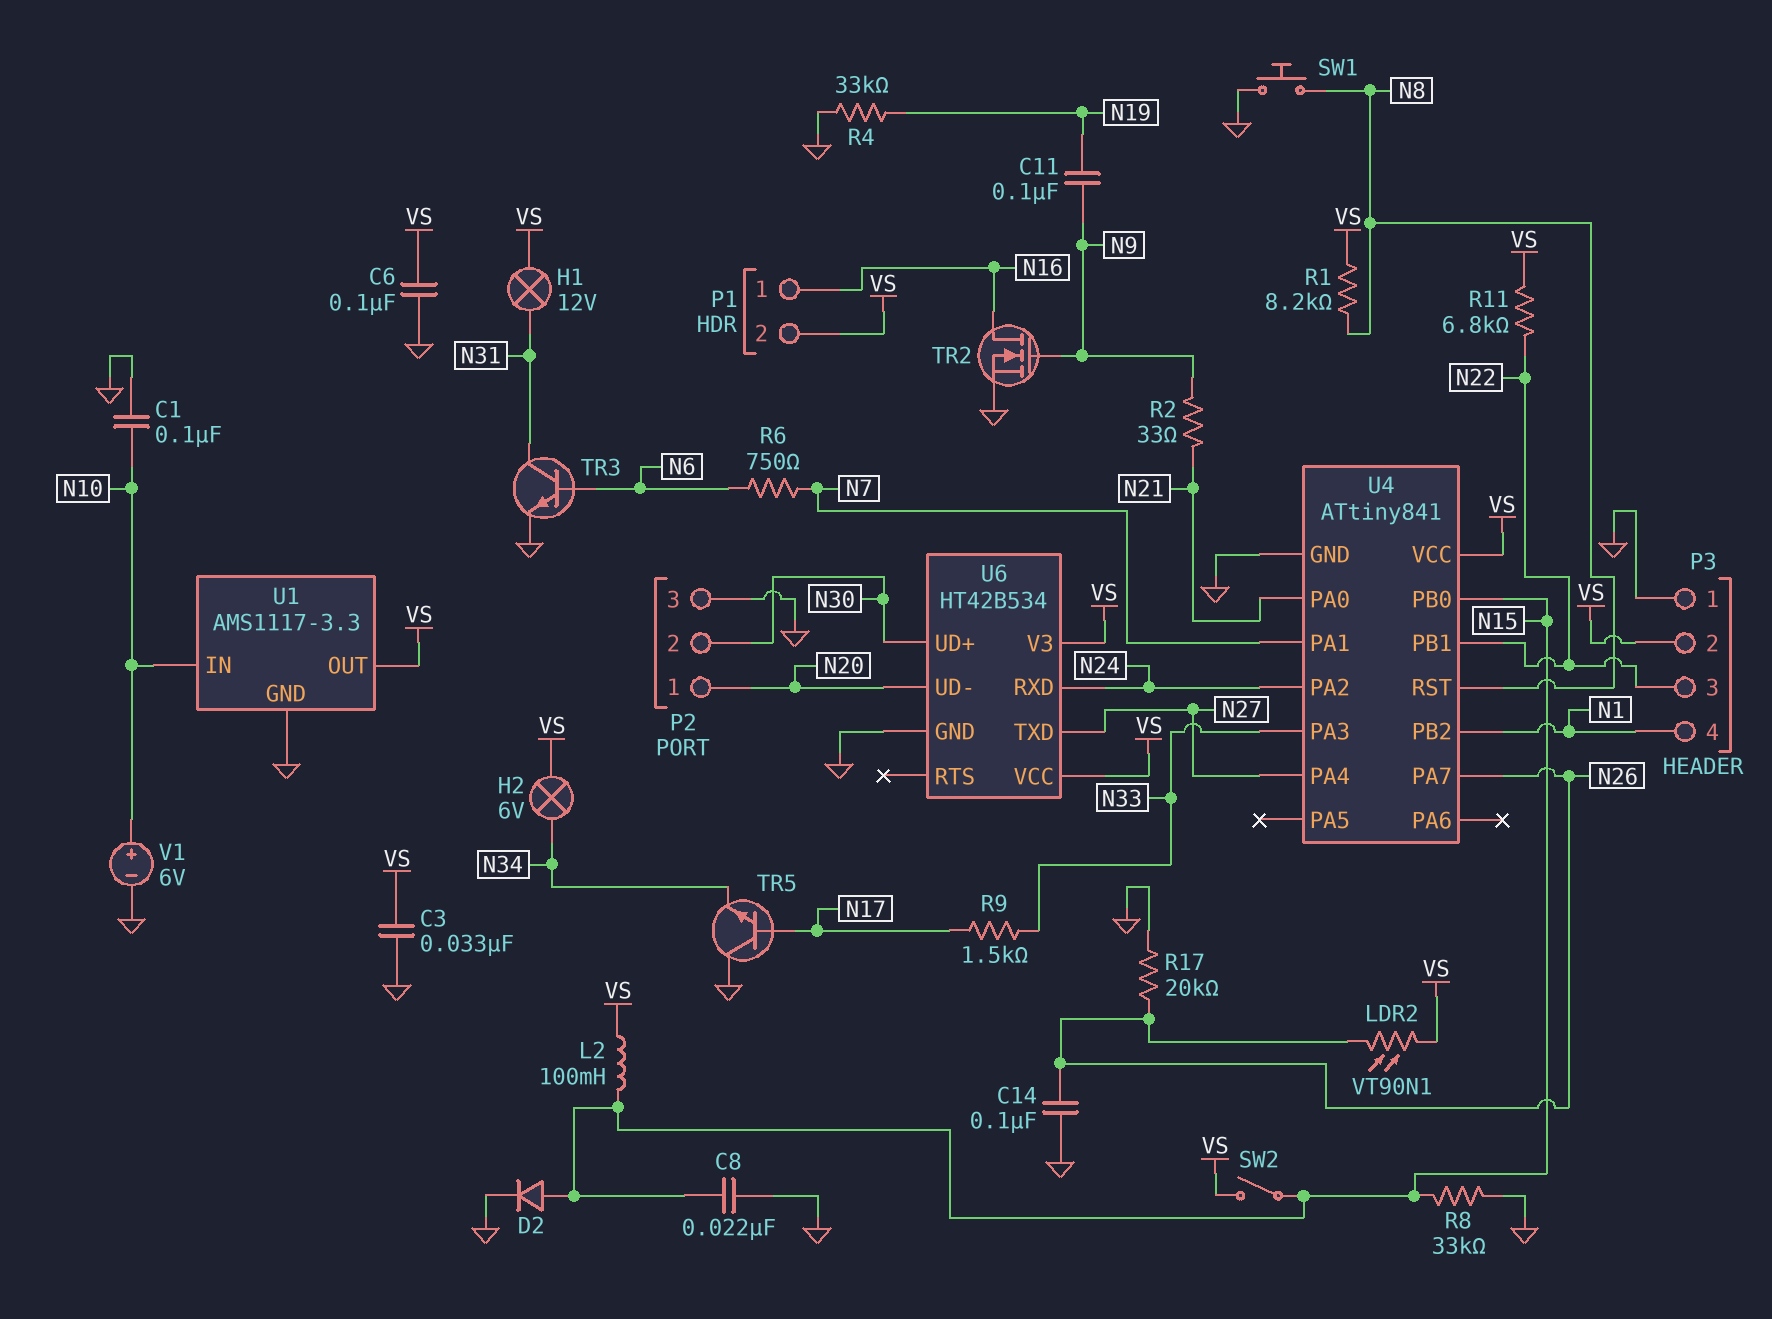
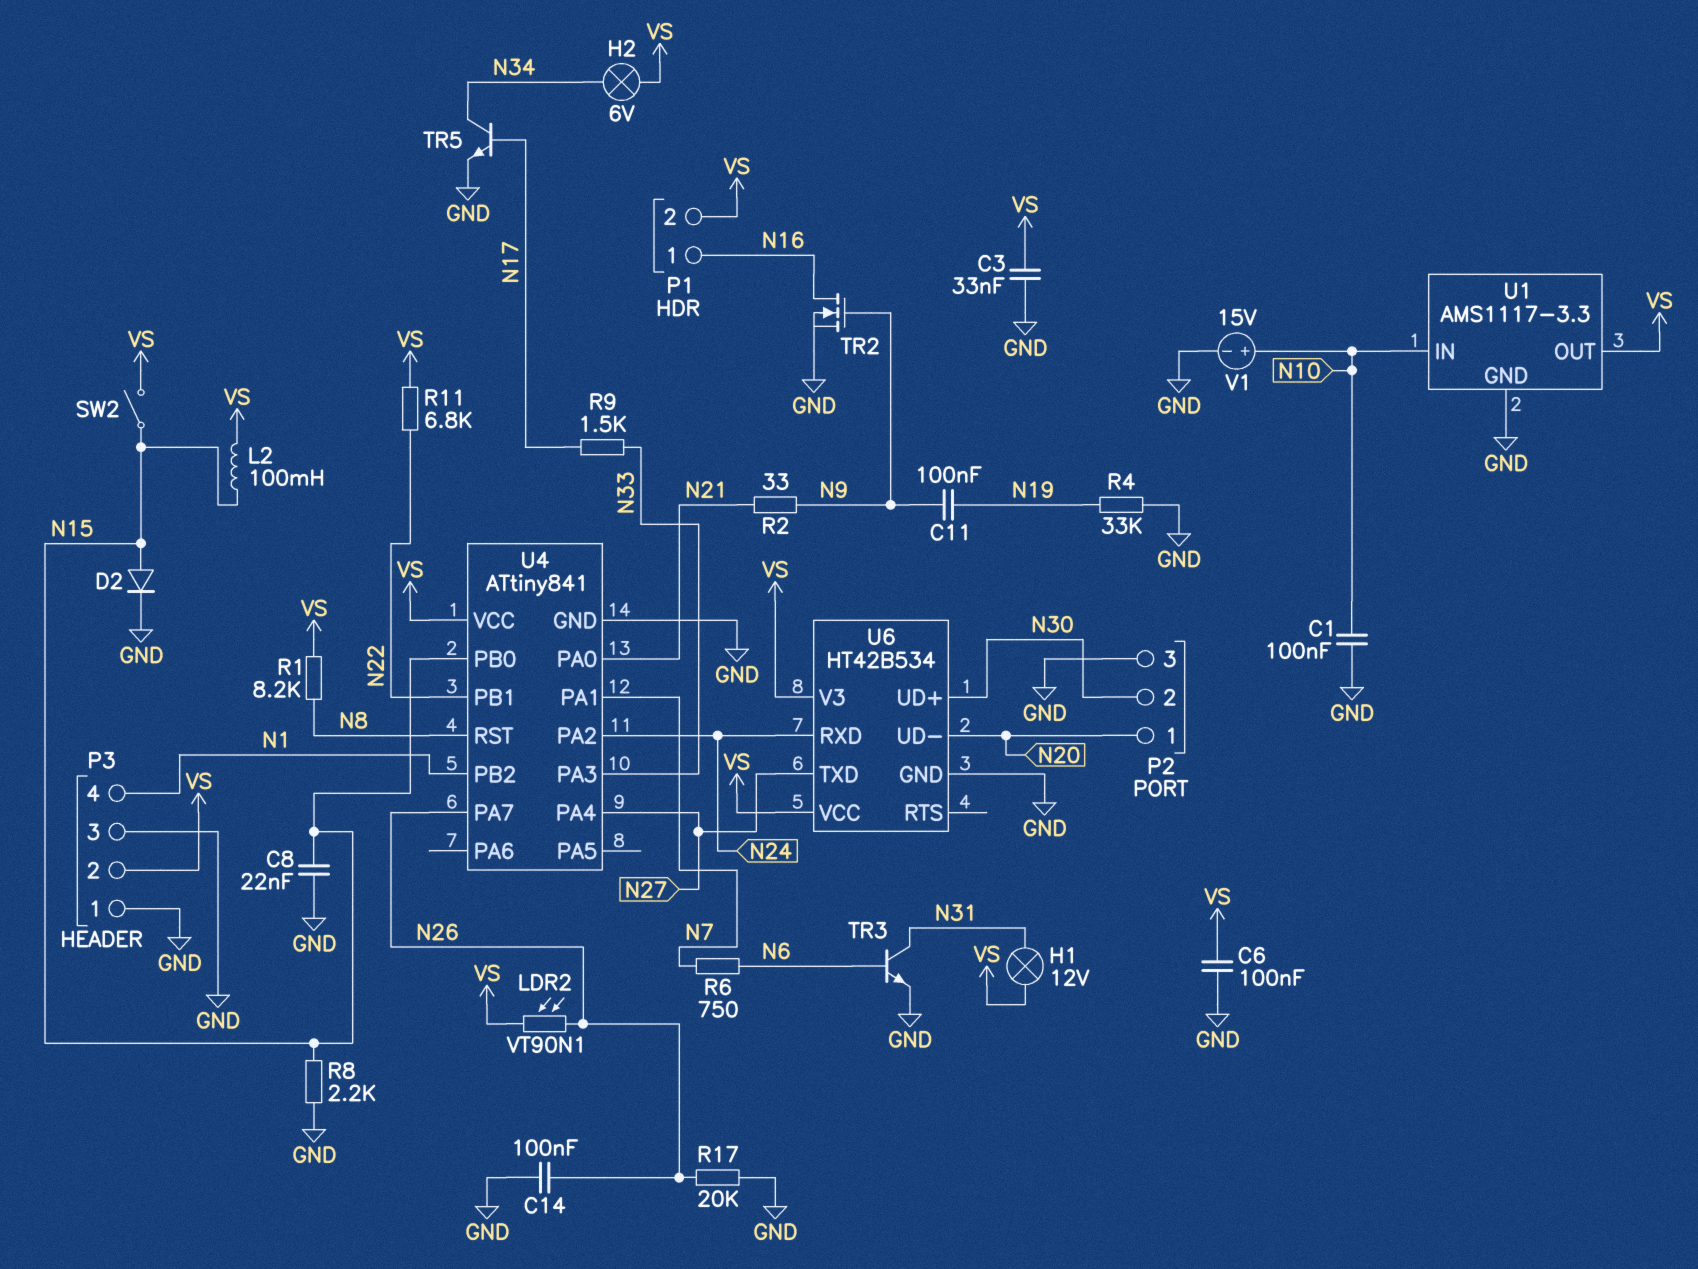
P3 pin 3: N22 -> GND
R8: 33k (GND, N15) -> 2.2k (GND, N15)
SW1: button (GND, N8) -> none
TR5: NPN (B N17, C GND, E N34) -> NPN (B N17, C N34, E GND)
V1: 6V (plus N10, minus GND) -> 15V (plus N10, minus GND)

